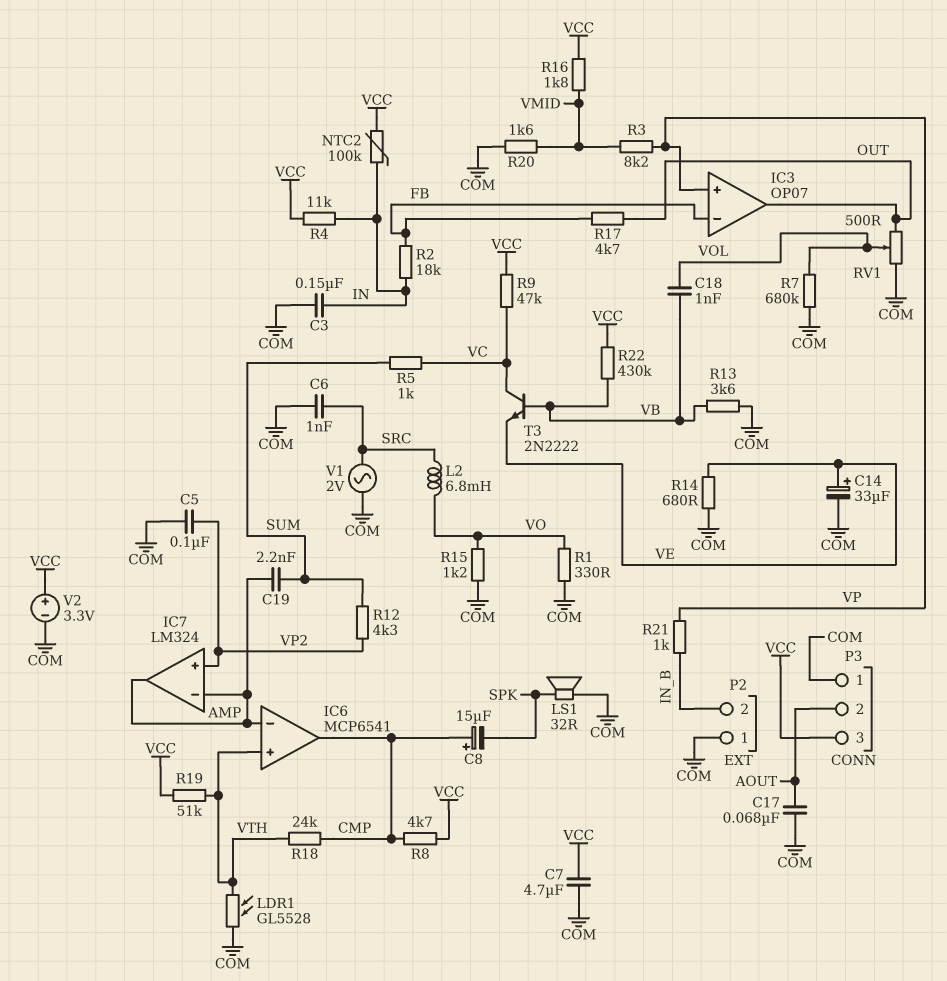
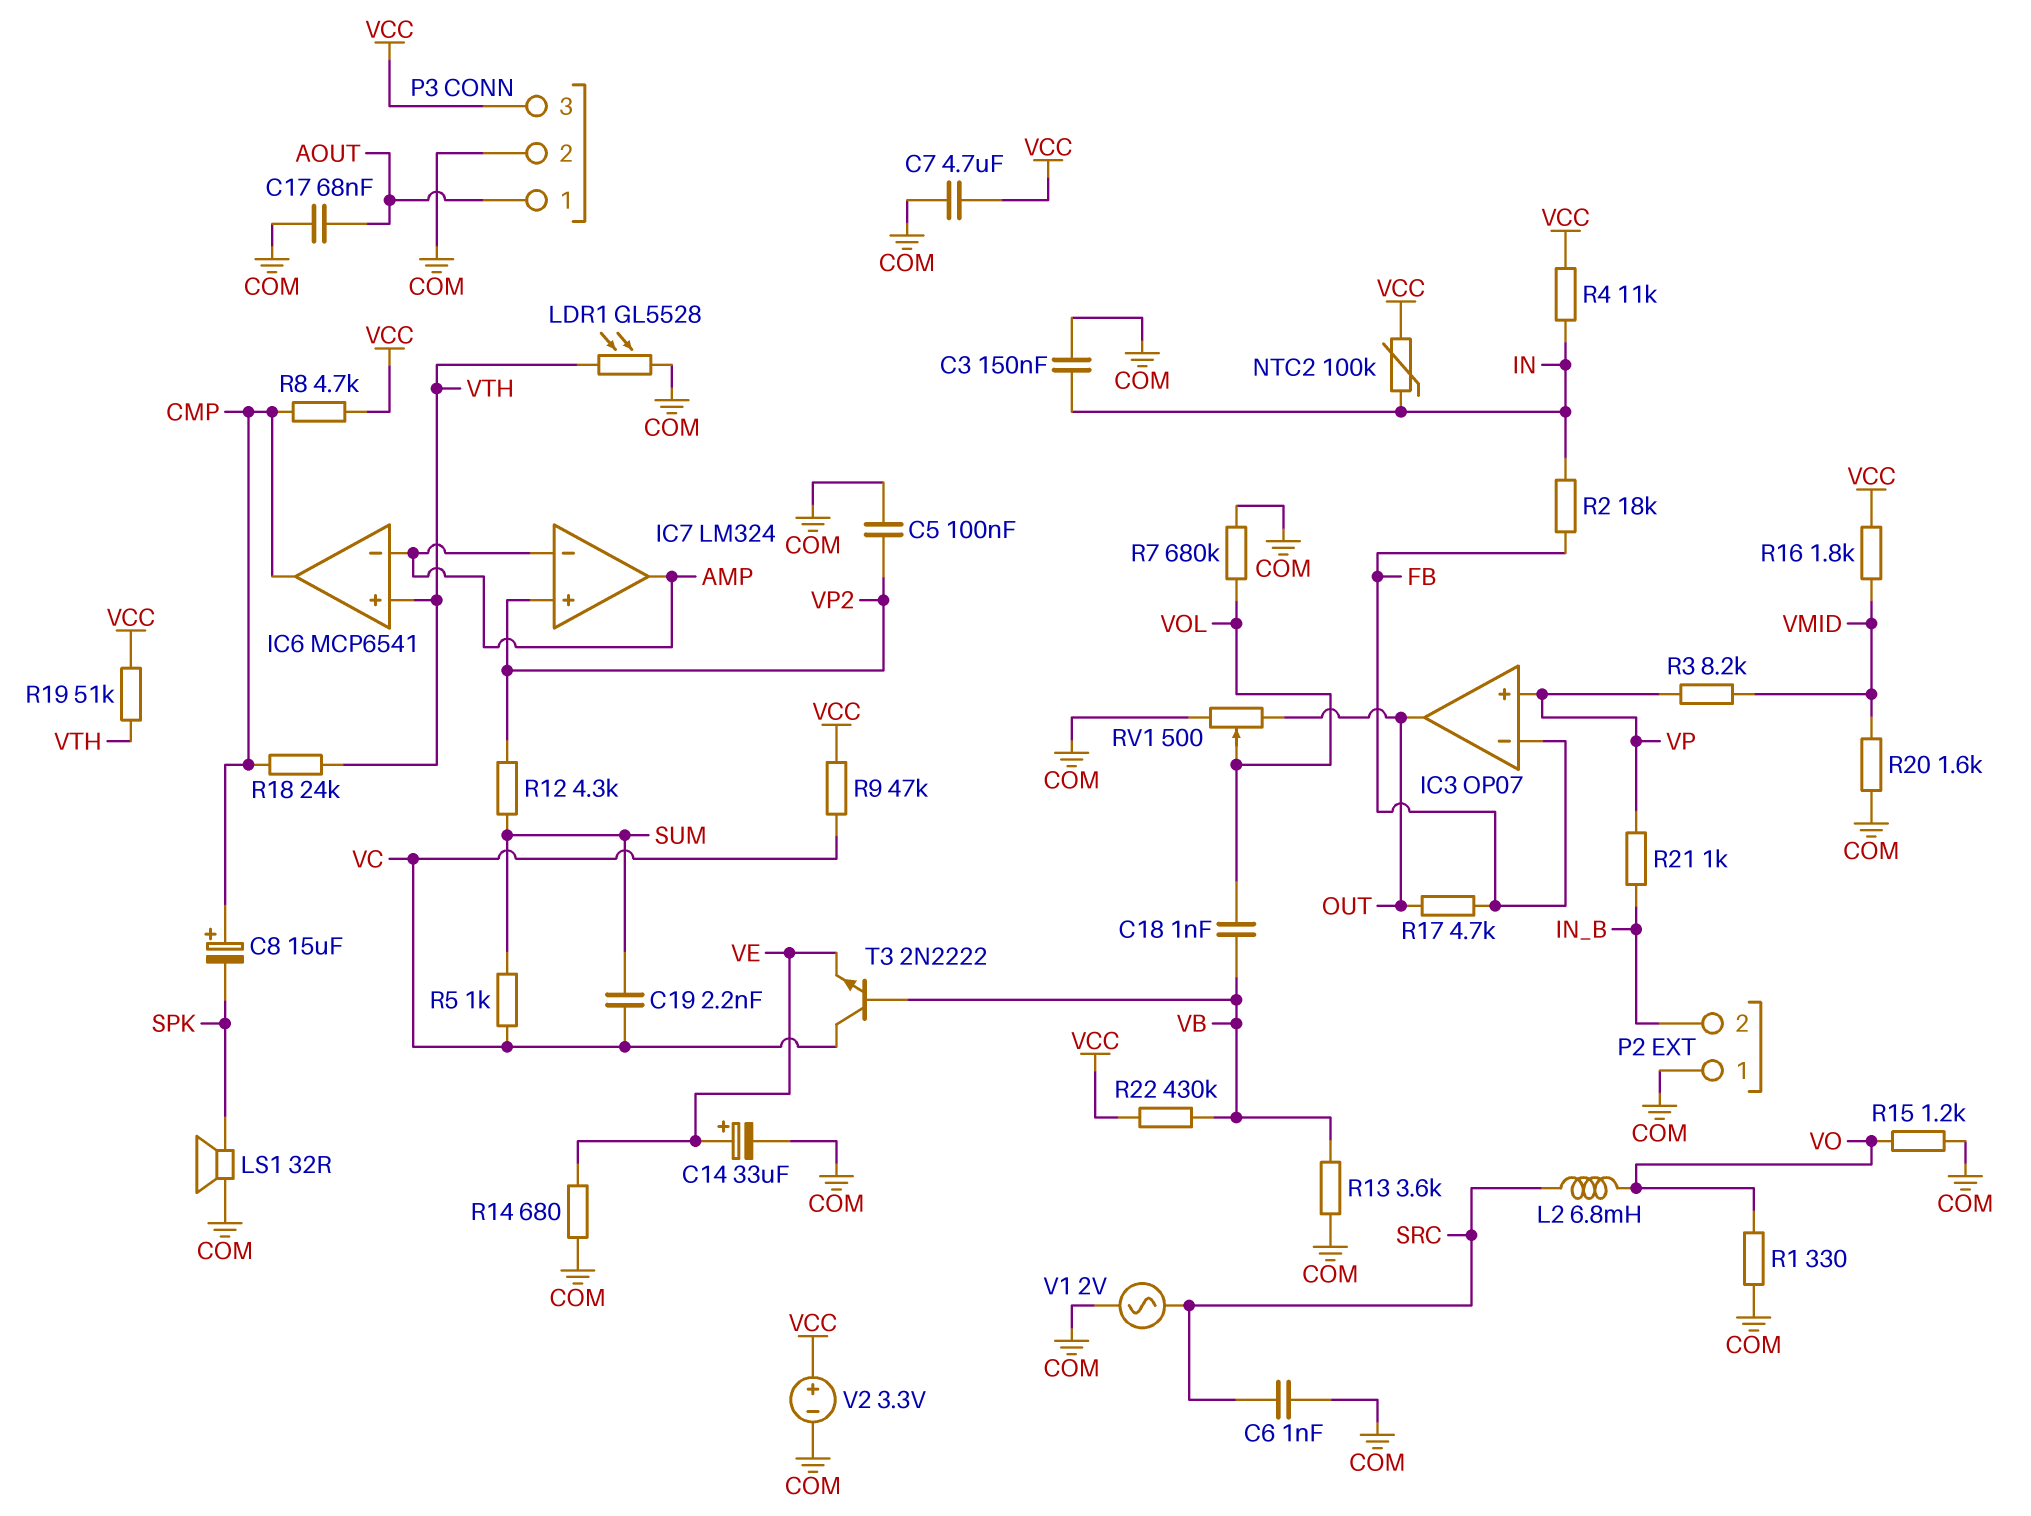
C19: 2.2nF (AMP, SUM) -> 2.2nF (SUM, VC)
P3 pin 1: COM -> AOUT
P3 pin 2: AOUT -> COM

